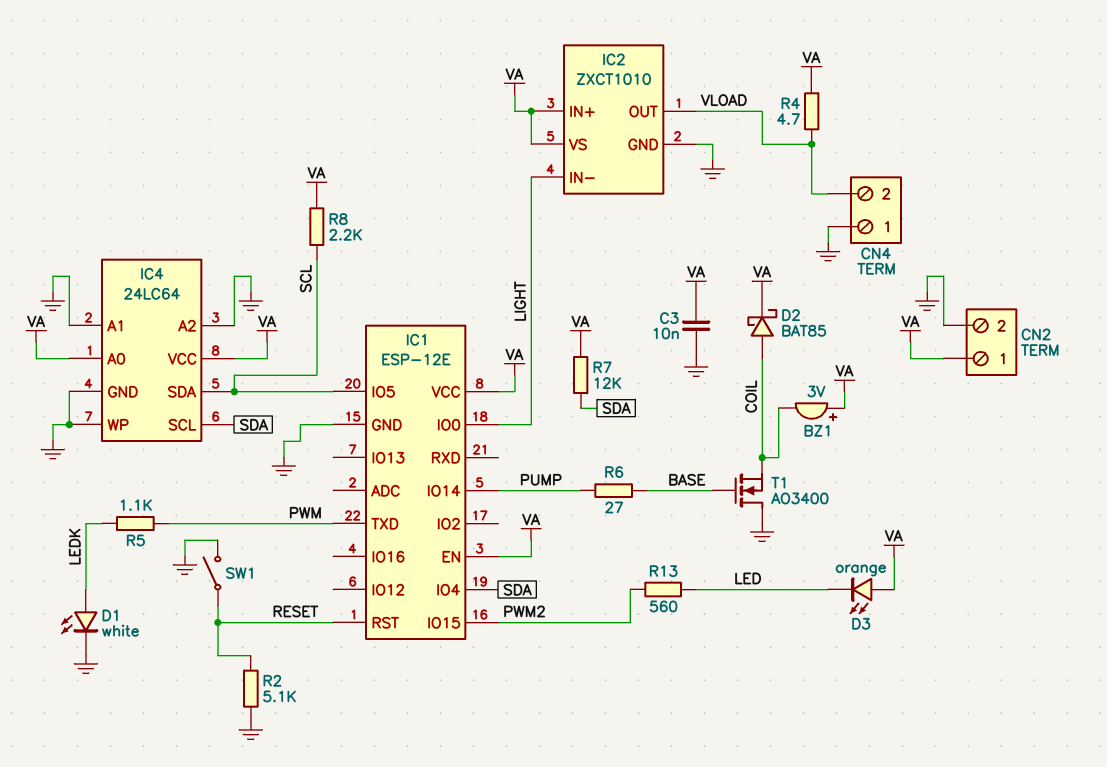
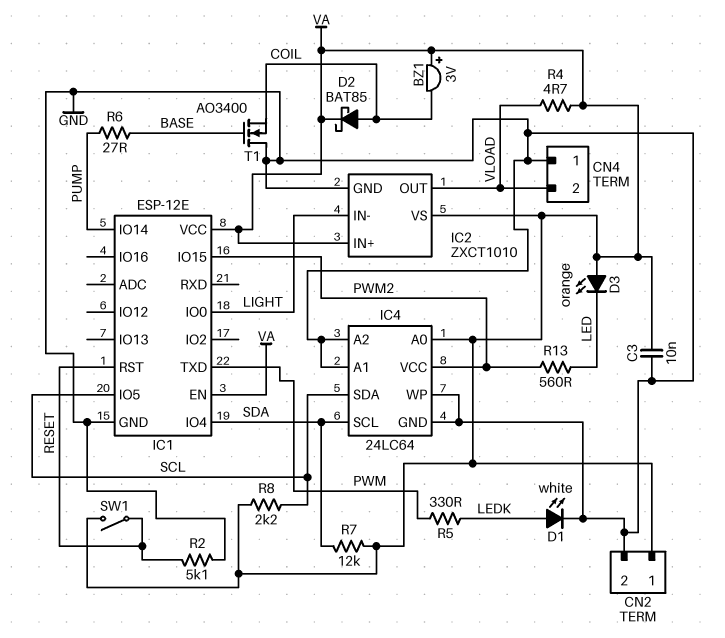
IC4 pin VCC: VA -> PWM2
R5: 1.1k (LEDK, PWM) -> 330 (LEDK, PWM)
SW1: switch (GND, RESET) -> switch (RESET, VA)

